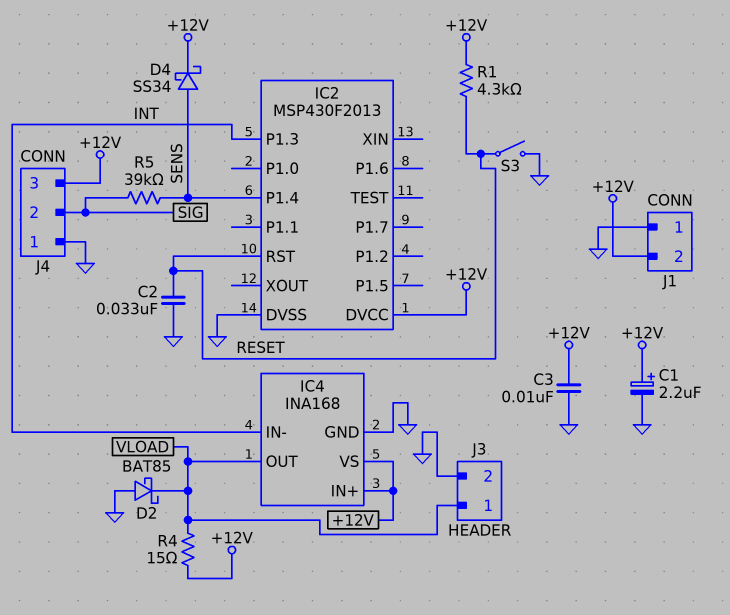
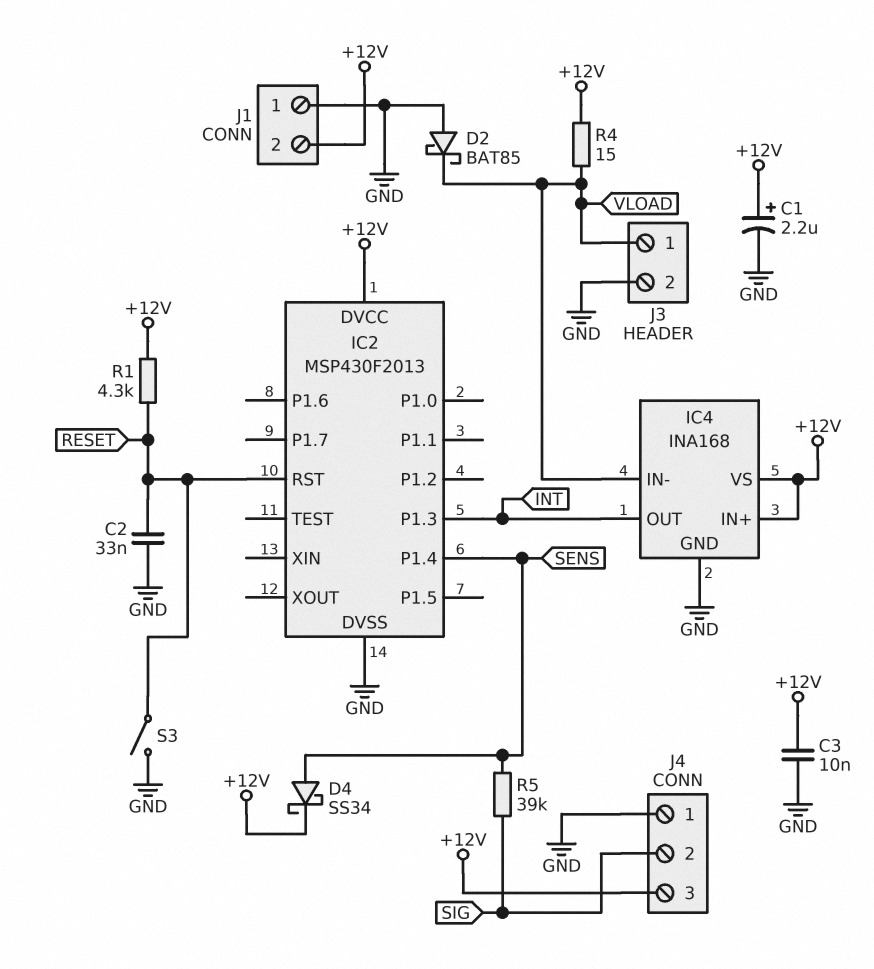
IC4 pin IN-: INT -> VLOAD
IC4 pin OUT: VLOAD -> INT

